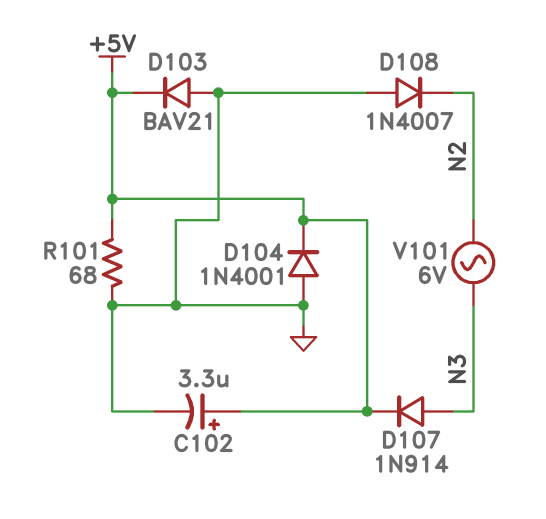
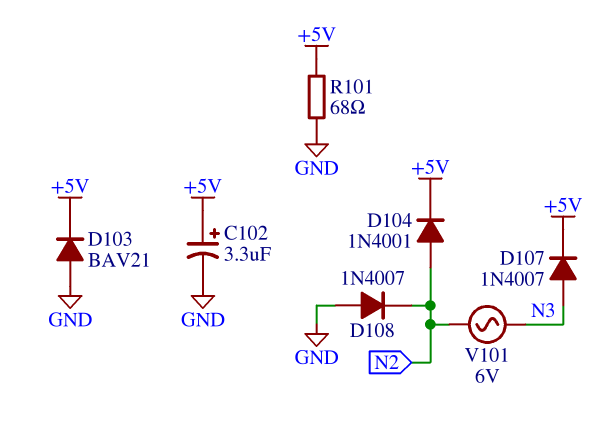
D104: diode 1N4001 (A GND, K +5V) -> diode 1N4001 (A N2, K +5V)
D107: diode 1N914 (A N3, K +5V) -> diode 1N4007 (A N3, K +5V)

